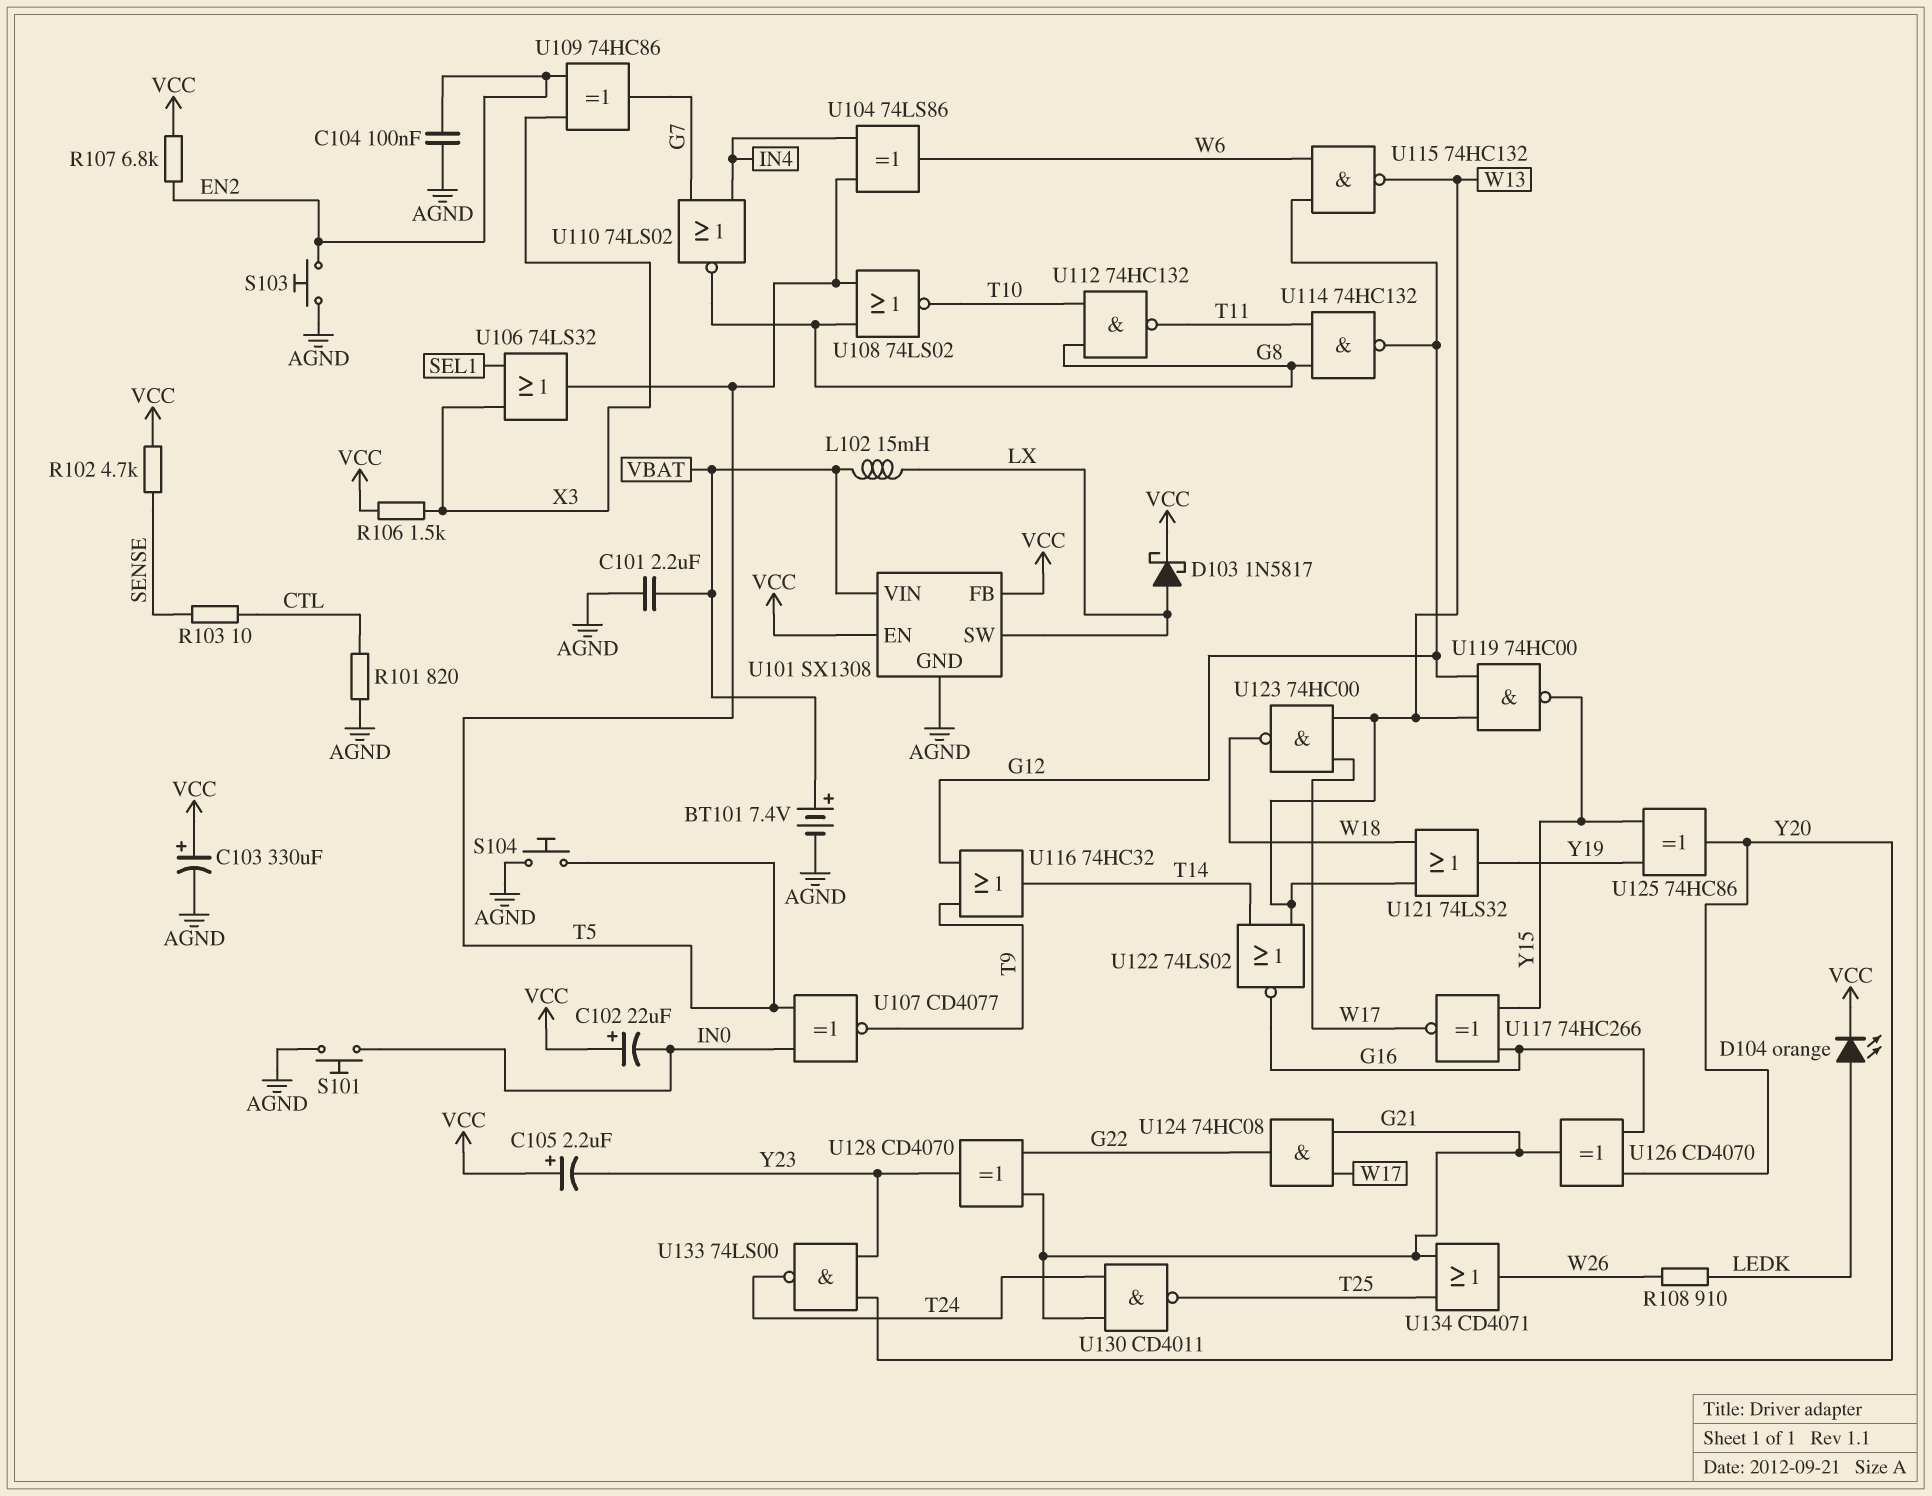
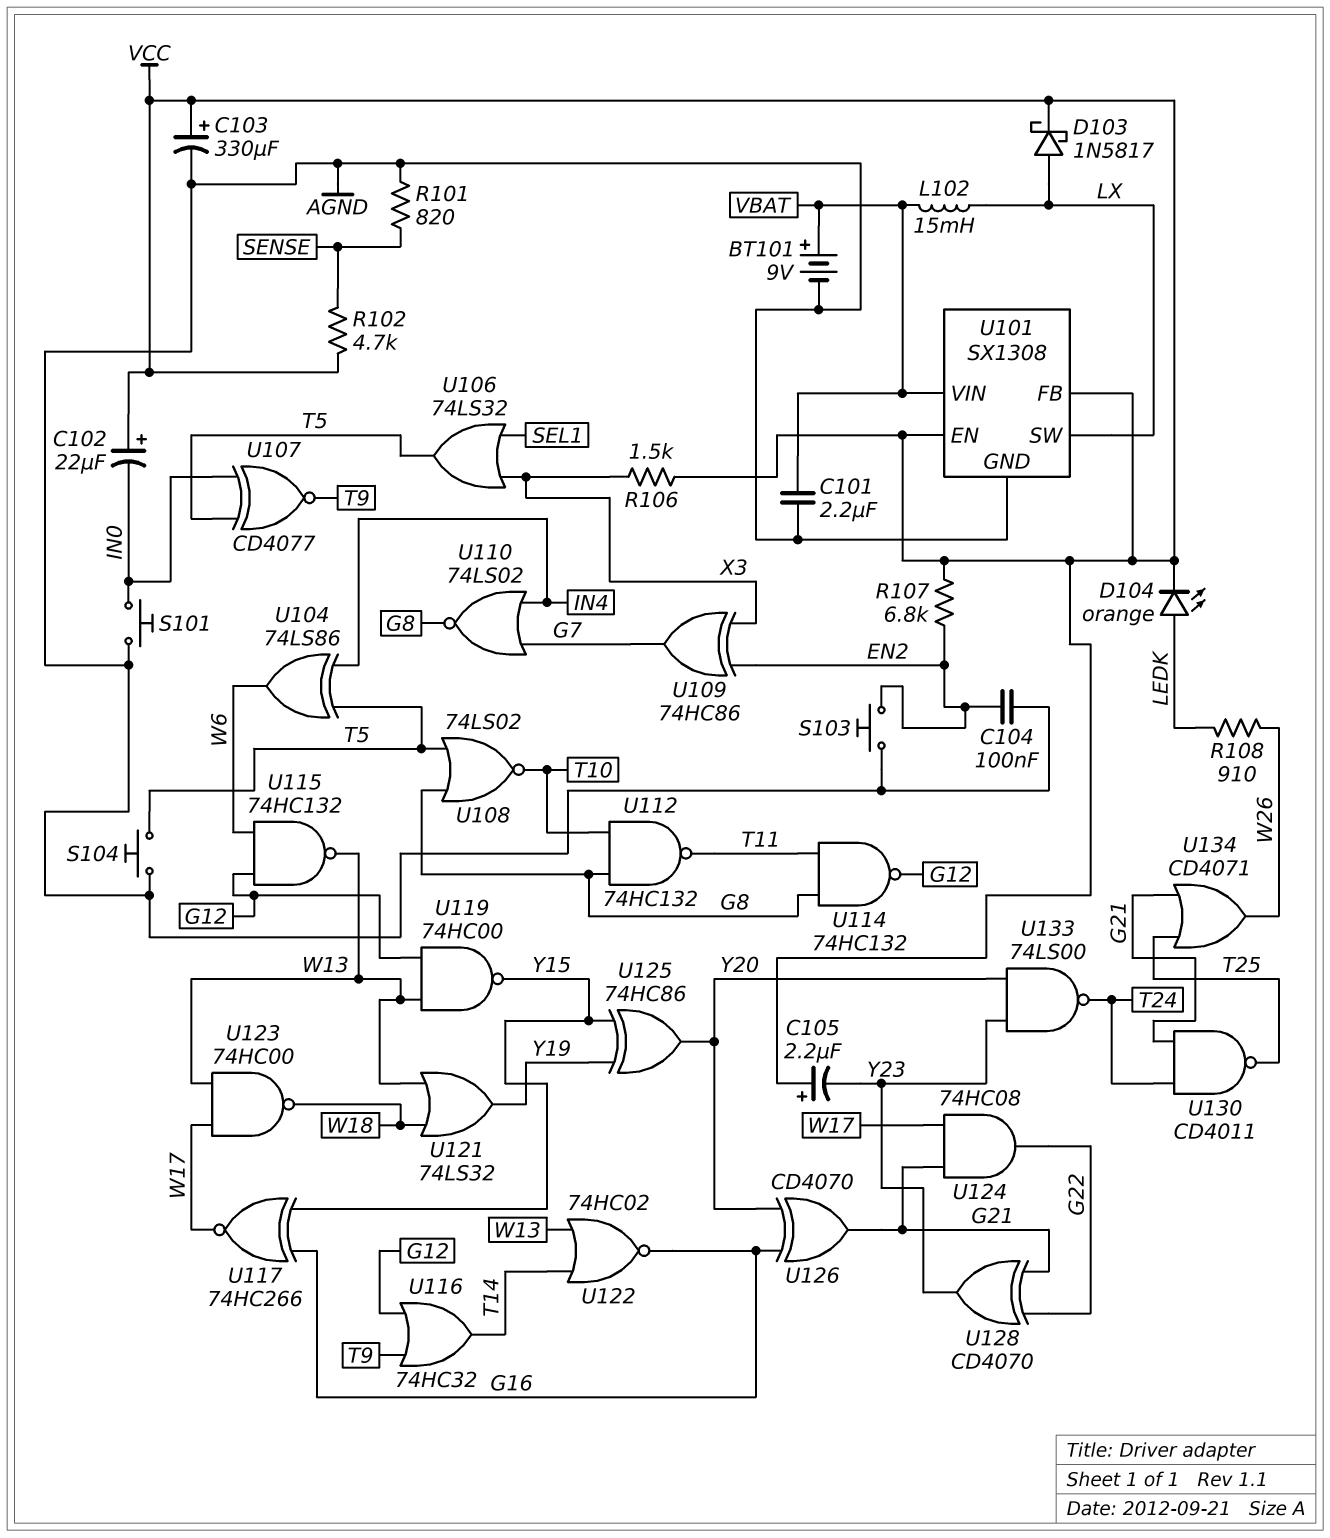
BT101: 7.4V (plus VBAT, minus AGND) -> 9V (plus VBAT, minus AGND)
R101: 820 (AGND, CTL) -> 820 (AGND, SENSE)
R103: 10 (CTL, SENSE) -> none
U122: NOR 74LS02 (in T14, in W13, out G16) -> NOR 74HC02 (in T14, in W13, out G16)

